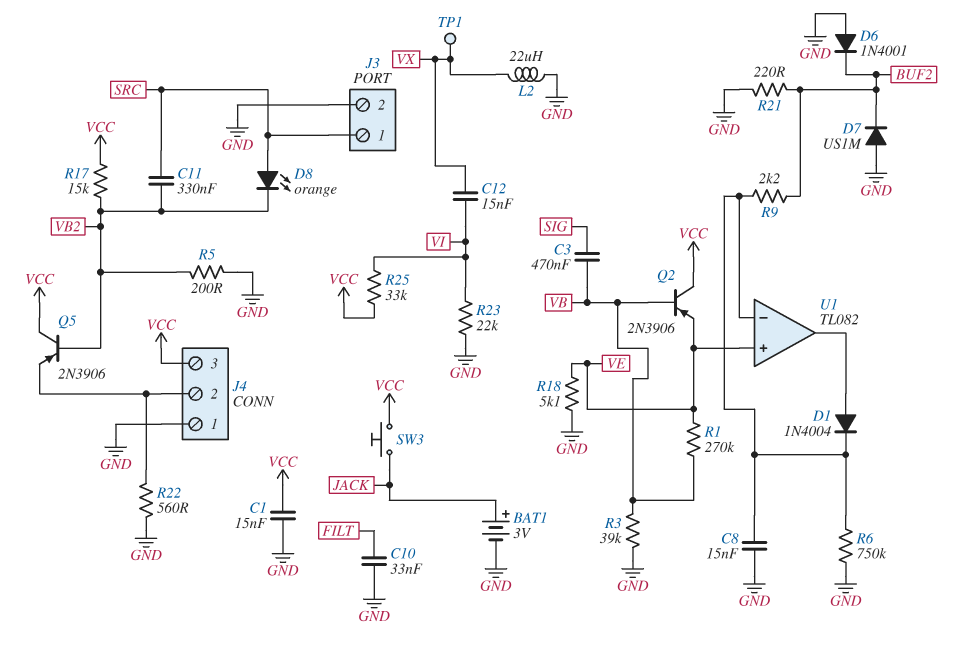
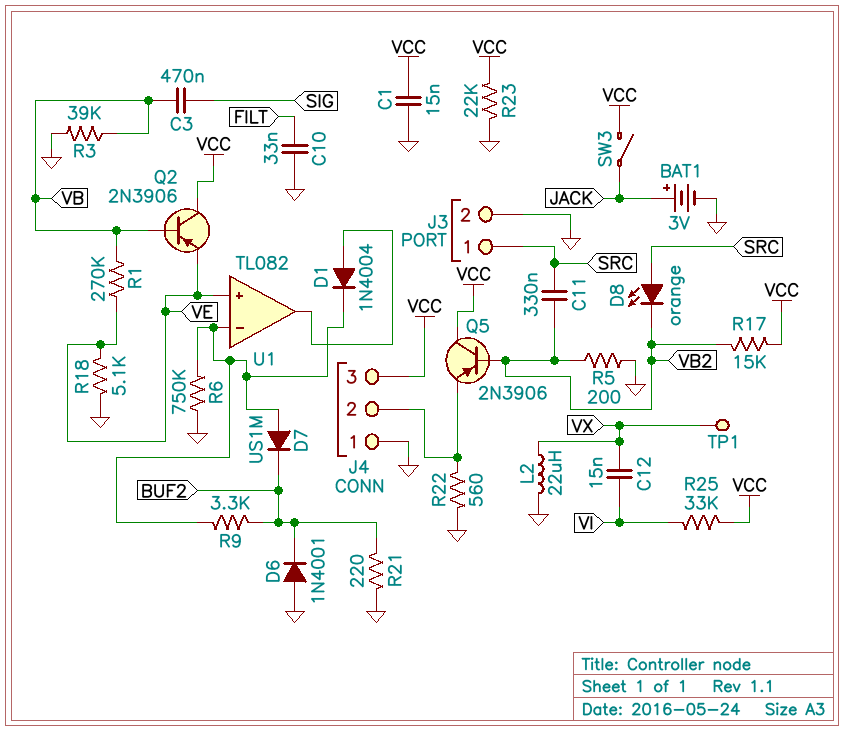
C8: 15nF (GND, U1/in-) -> none
D7: diode US1M (A GND, K BUF2) -> diode US1M (A U1/in-, K BUF2)
R9: 2.2k (BUF2, U1/in-) -> 3.3k (BUF2, U1/in-)
R23: 22k (GND, VI) -> 22k (GND, VCC)
SW3: button (JACK, VCC) -> switch (JACK, VCC)

